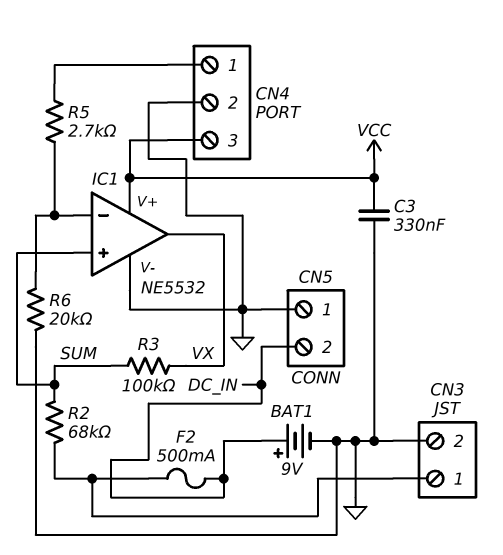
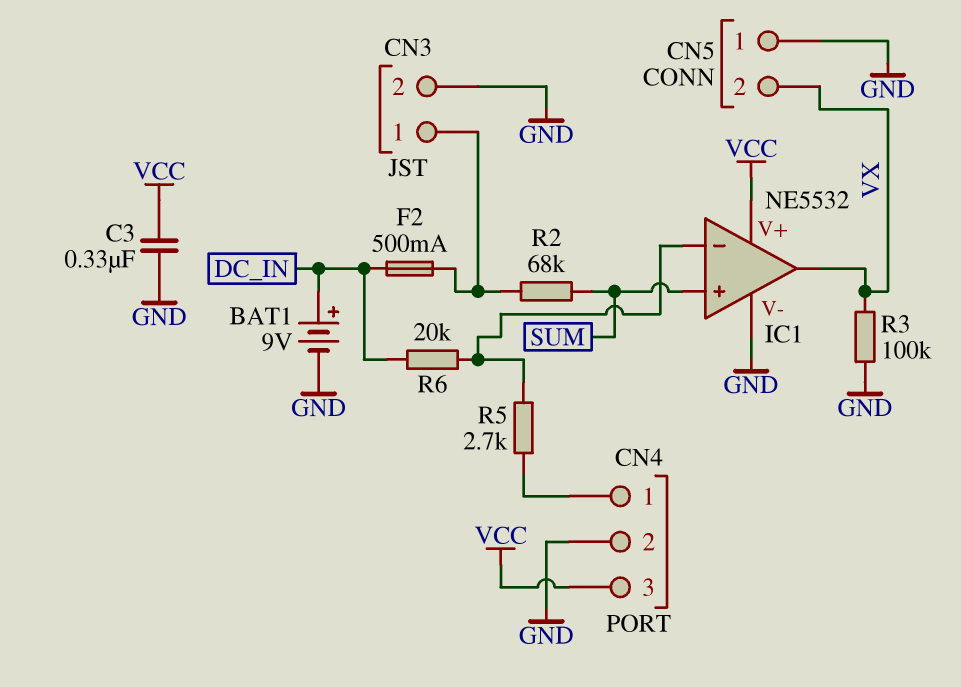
CN5 pin 2: DC_IN -> VX
R3: 100k (SUM, VX) -> 100k (GND, VX)
R6: 20k (GND, IC1/in-) -> 20k (DC_IN, IC1/in-)

